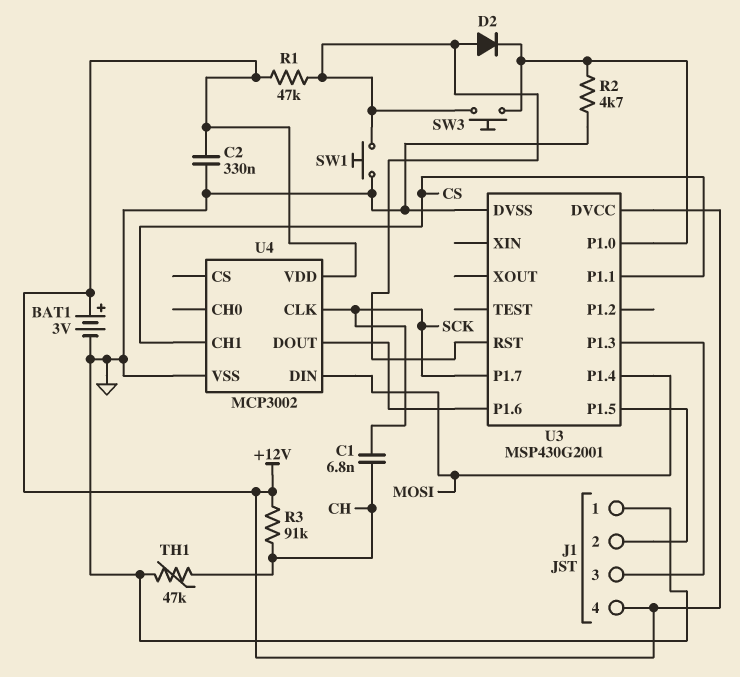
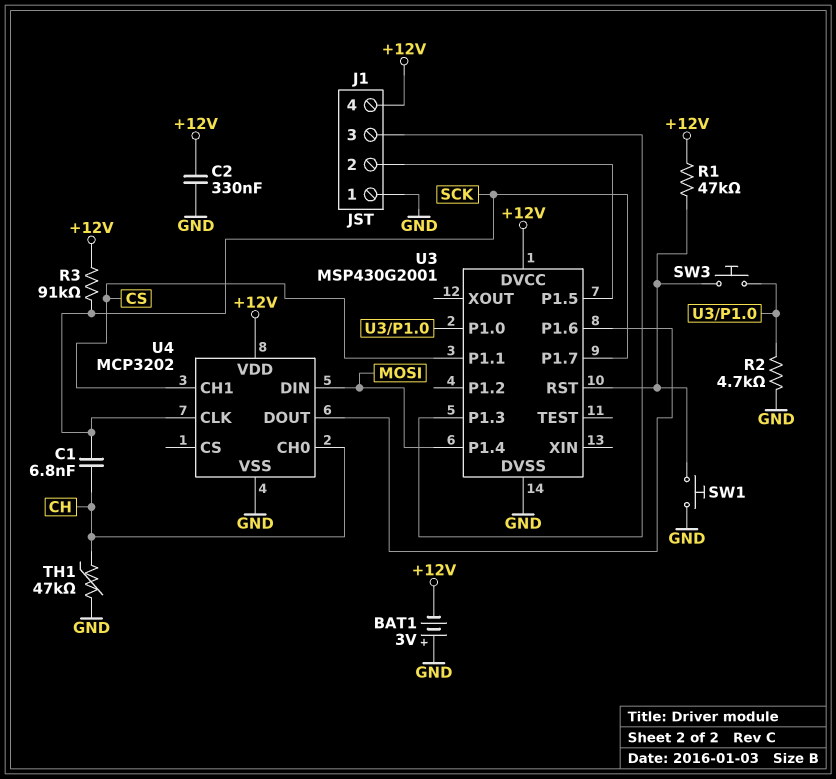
BAT1: 3V (plus +12V, minus GND) -> 3V (plus GND, minus +12V)
D2: diode (A U3/RST, K U3/P1.0) -> none
R3: 91k (+12V, CH) -> 91k (+12V, SCK)
U4: MCP3002 -> MCP3202
U4 pin CH0: none -> CH

